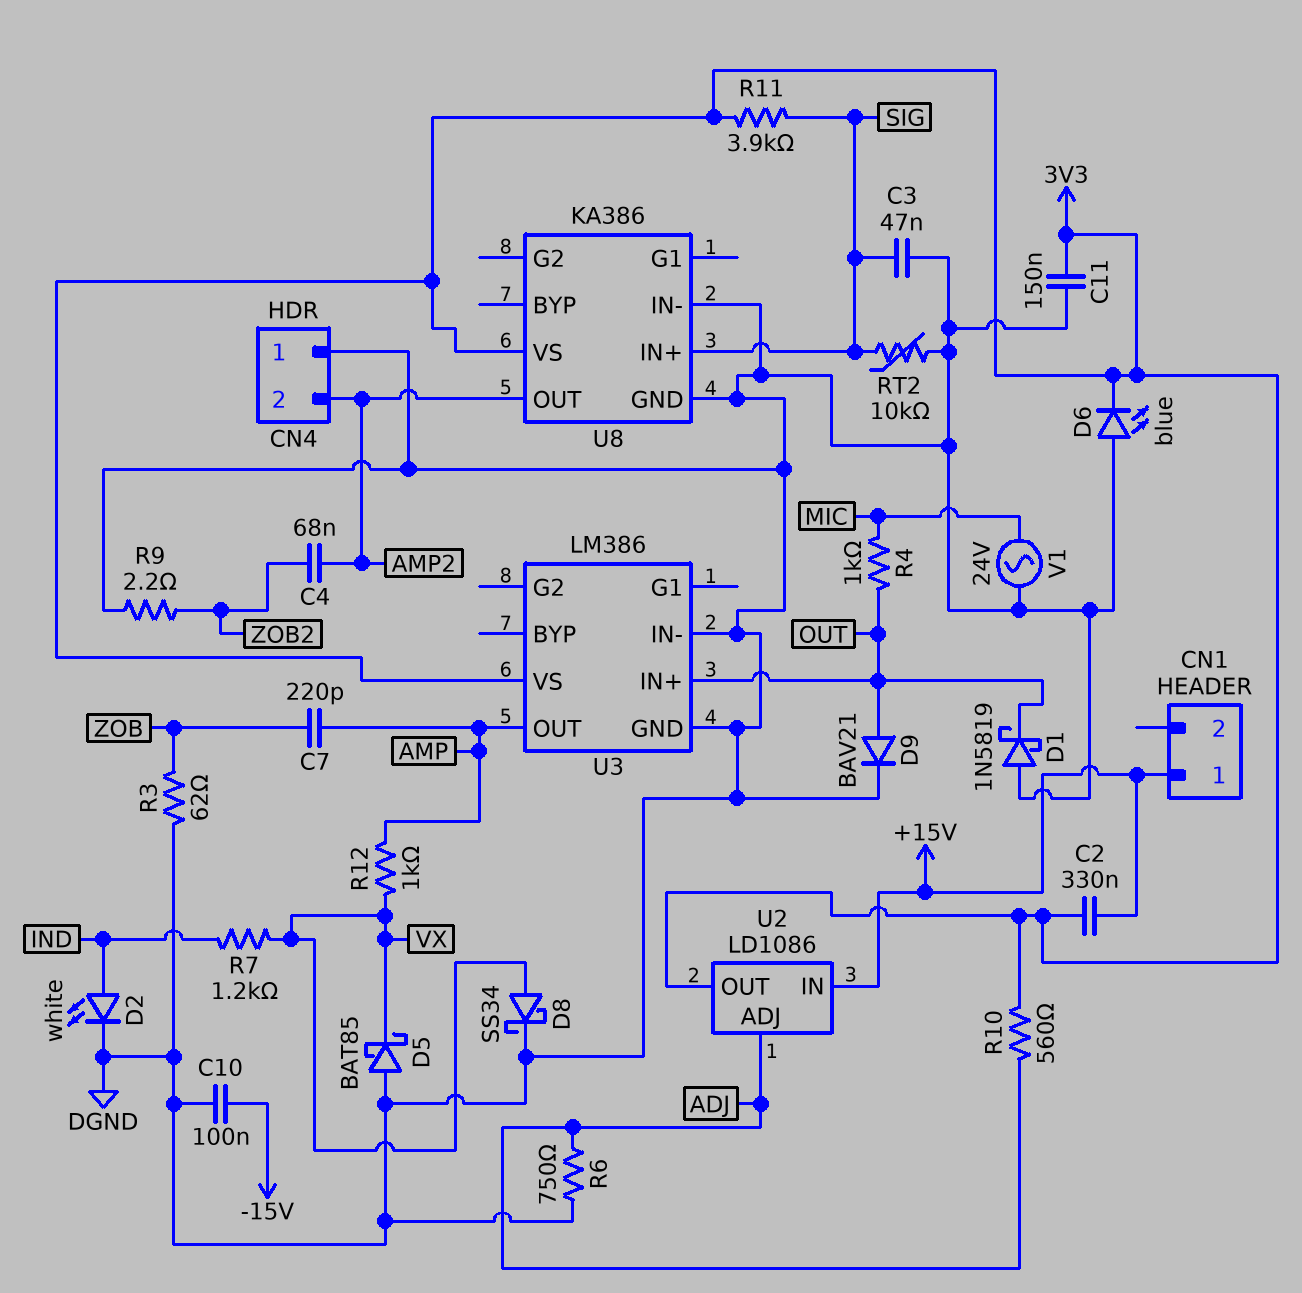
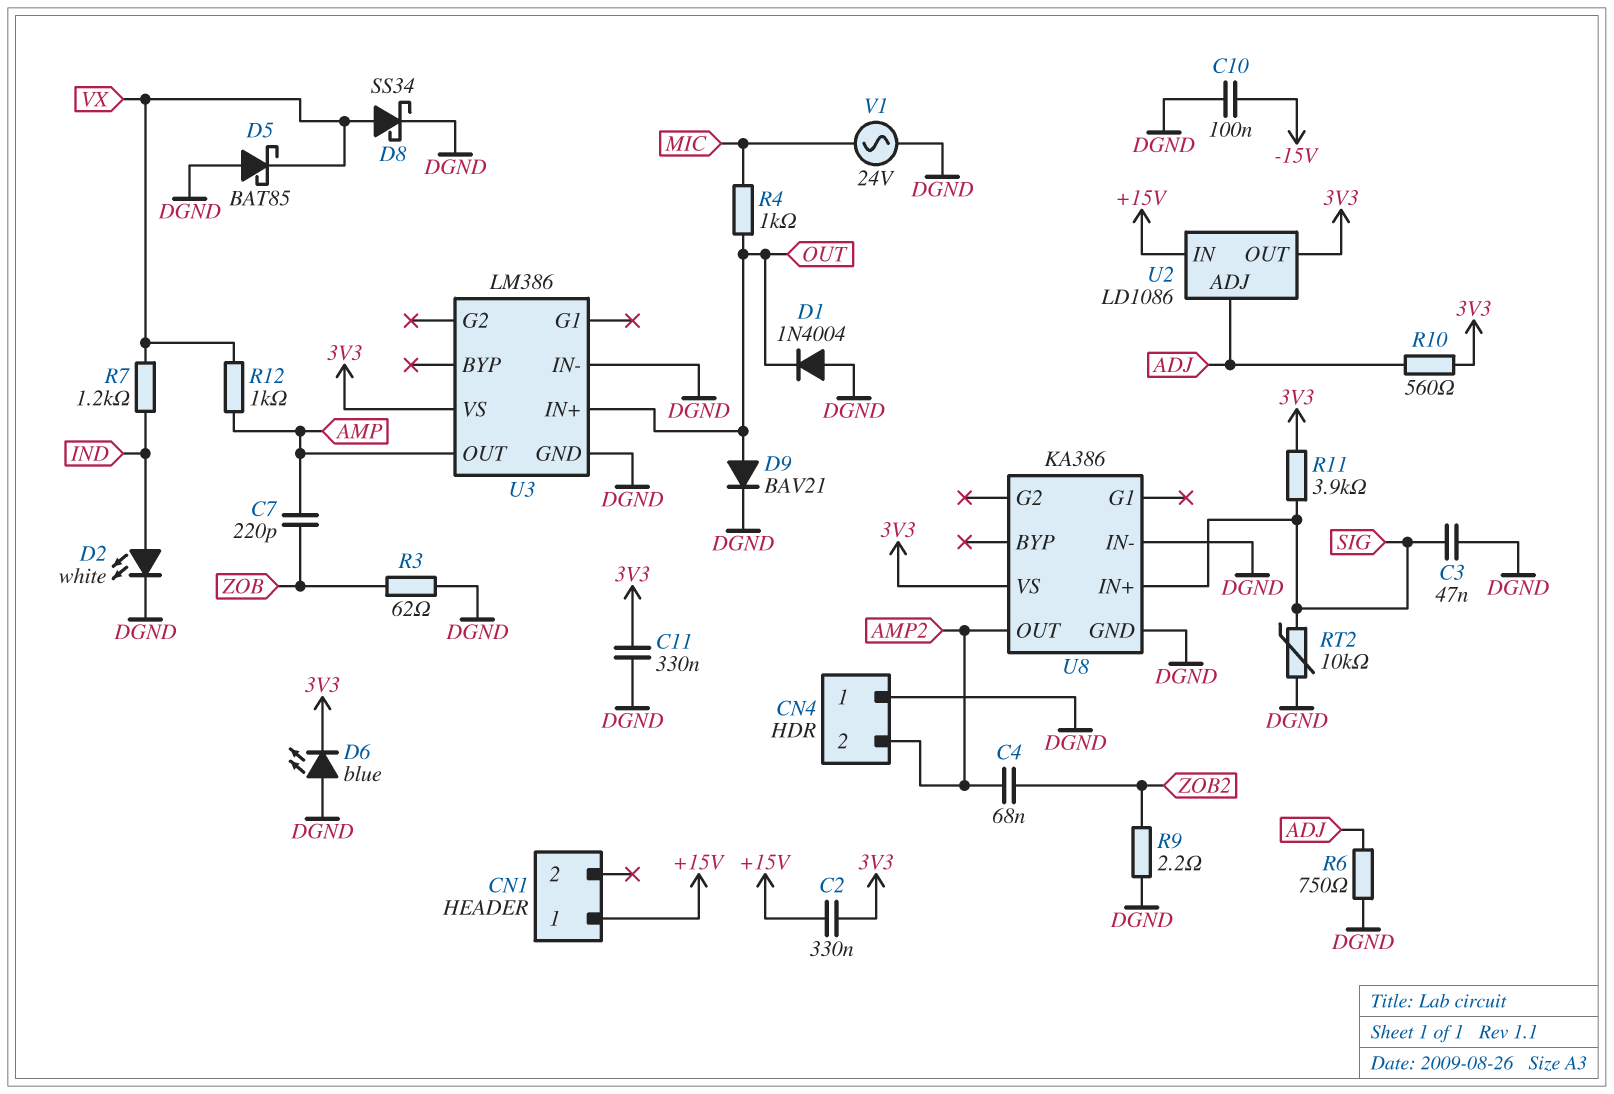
C11: 150nF (3V3, DGND) -> 330nF (3V3, DGND)
D1: schottky 1N5819 (A DGND, K OUT) -> diode 1N4004 (A DGND, K OUT)

